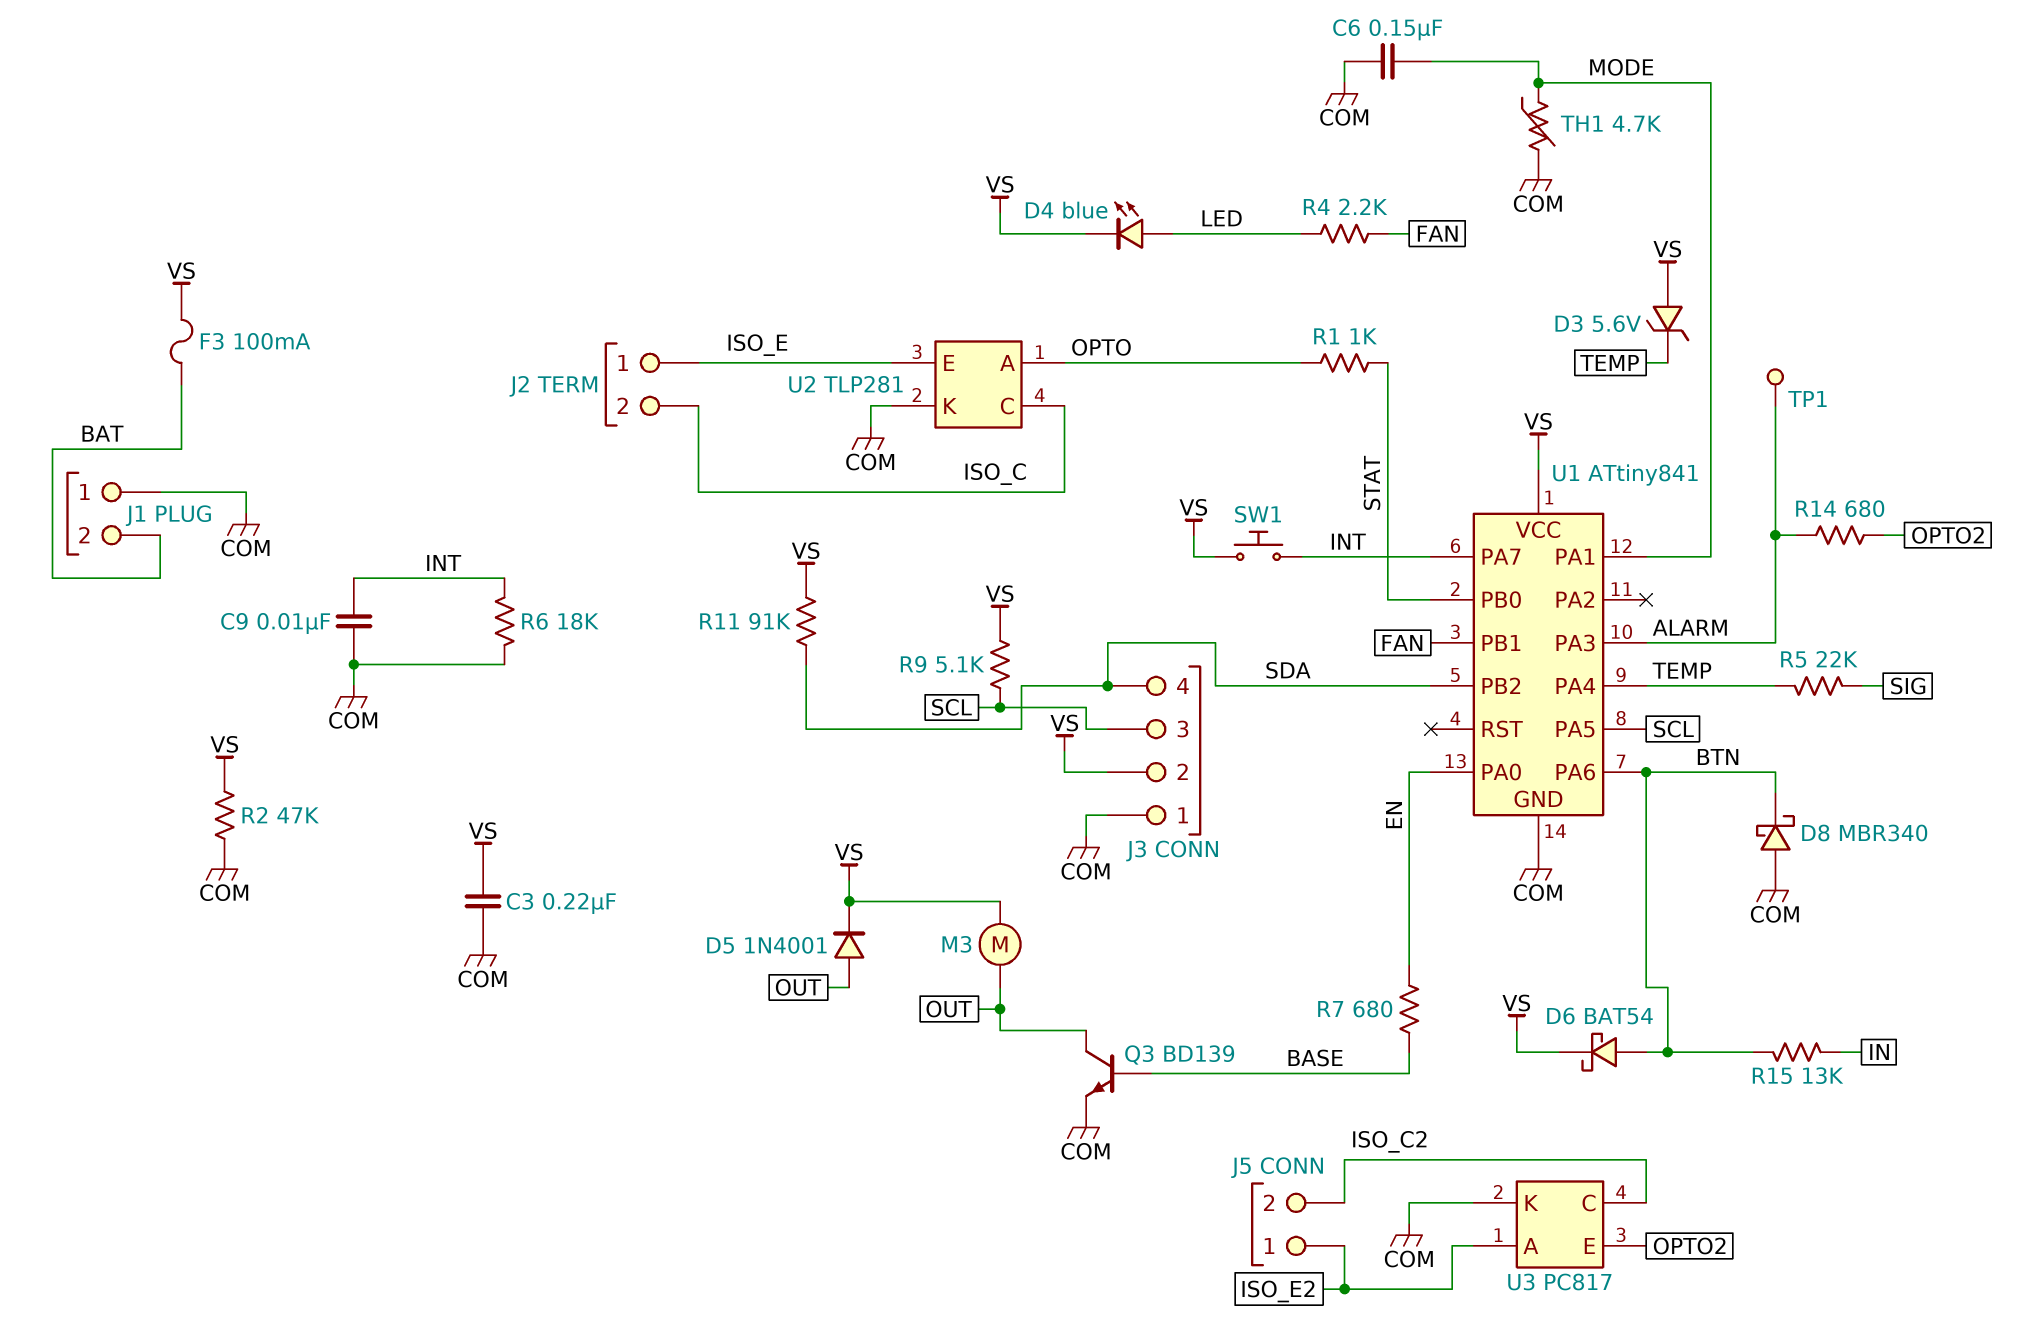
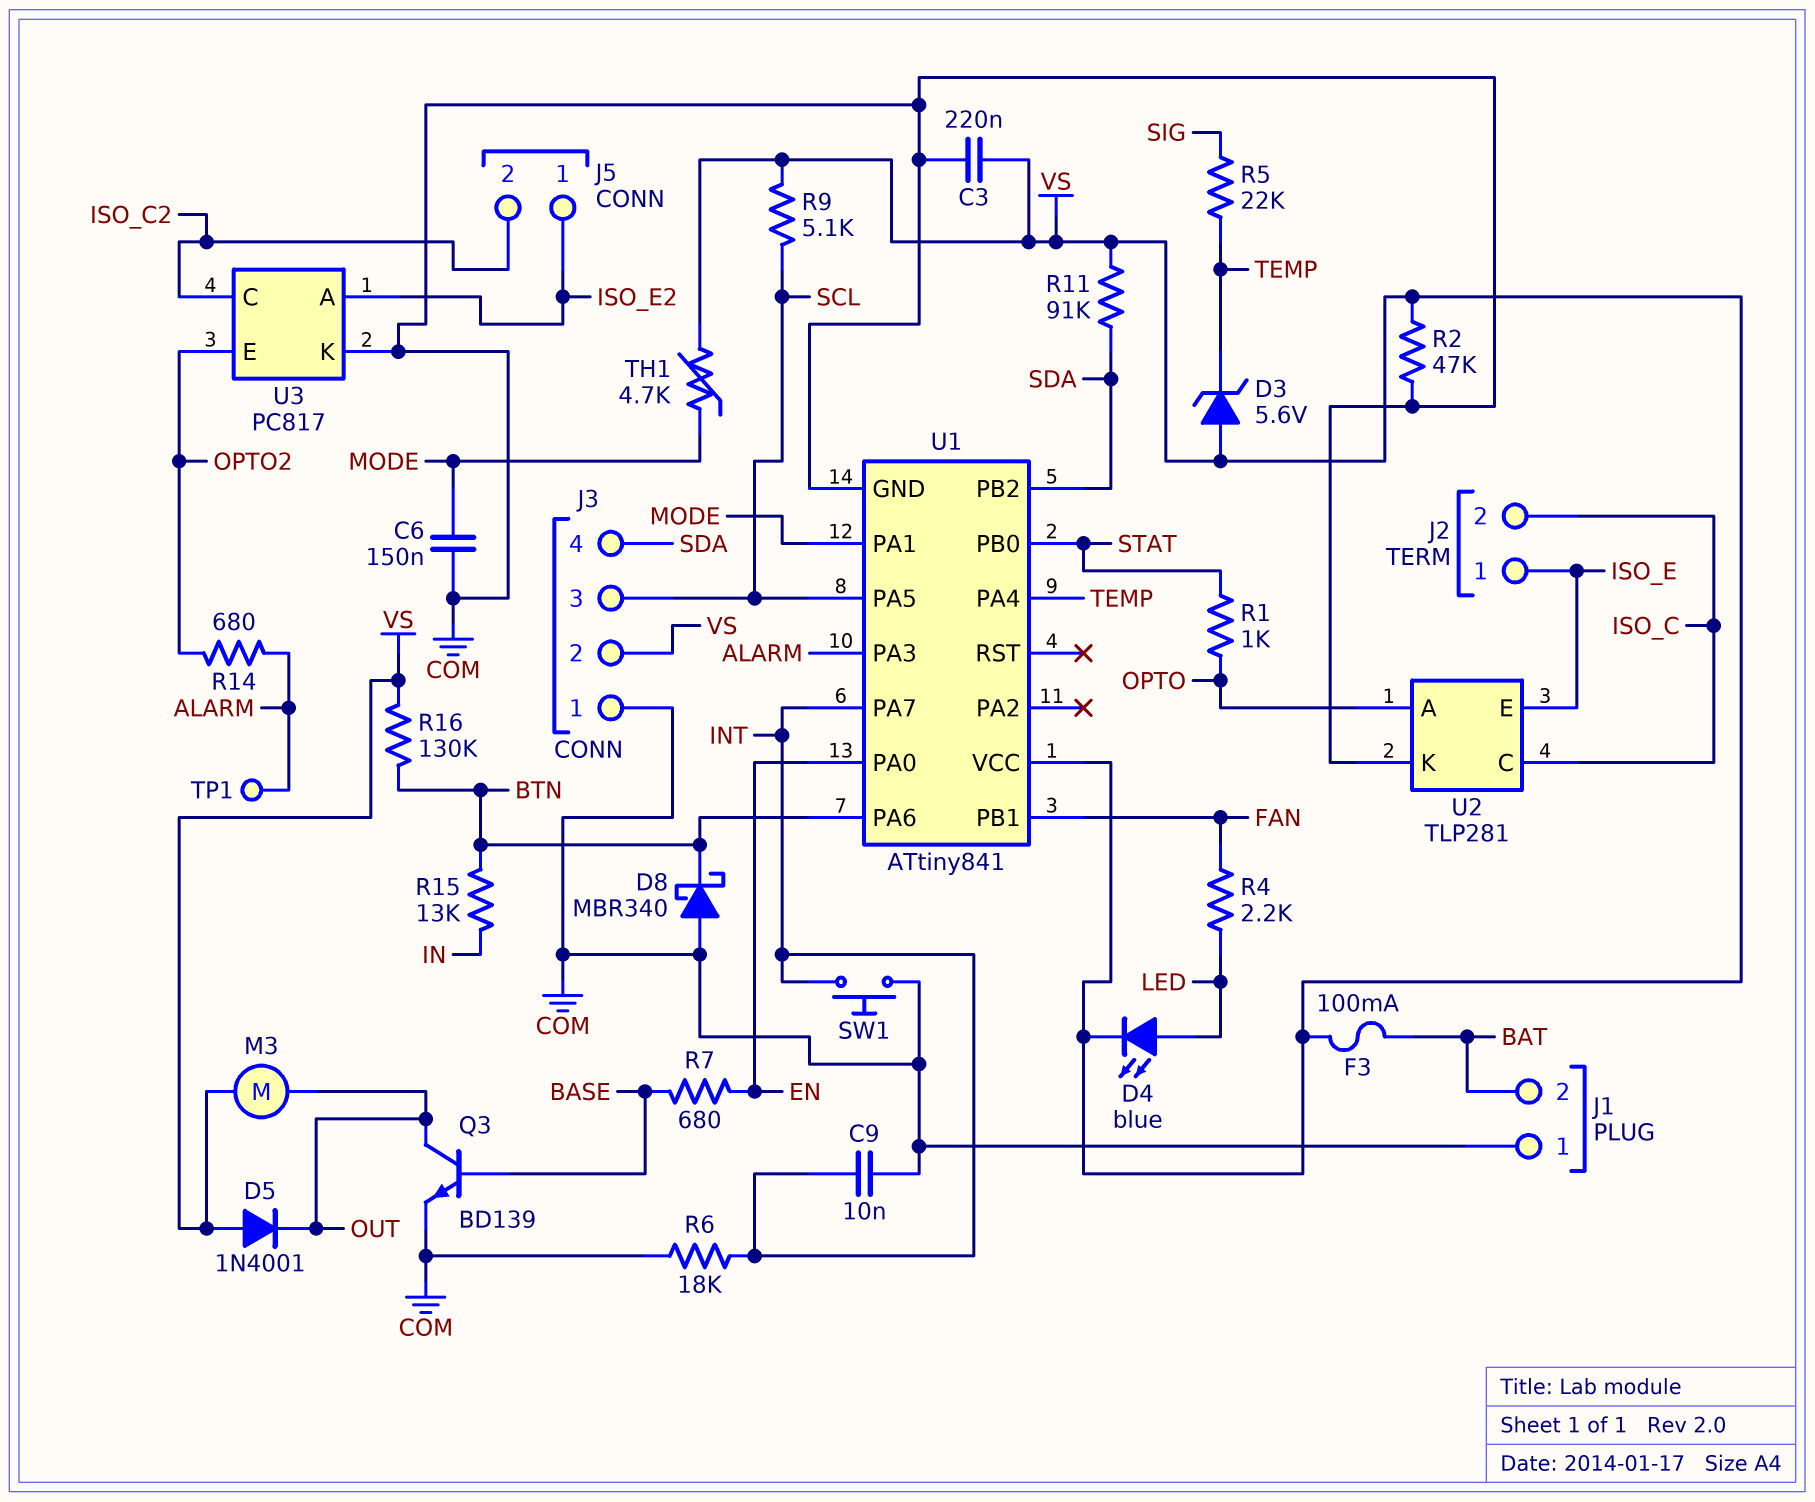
D5: diode 1N4001 (A OUT, K VS) -> diode 1N4001 (A VS, K OUT)
D6: schottky BAT54 (A BTN, K VS) -> none
R16: none -> 130k (BTN, VS)
SW1: button (INT, VS) -> button (COM, INT)
TH1: 4.7k (COM, MODE) -> 4.7k (MODE, VS)

